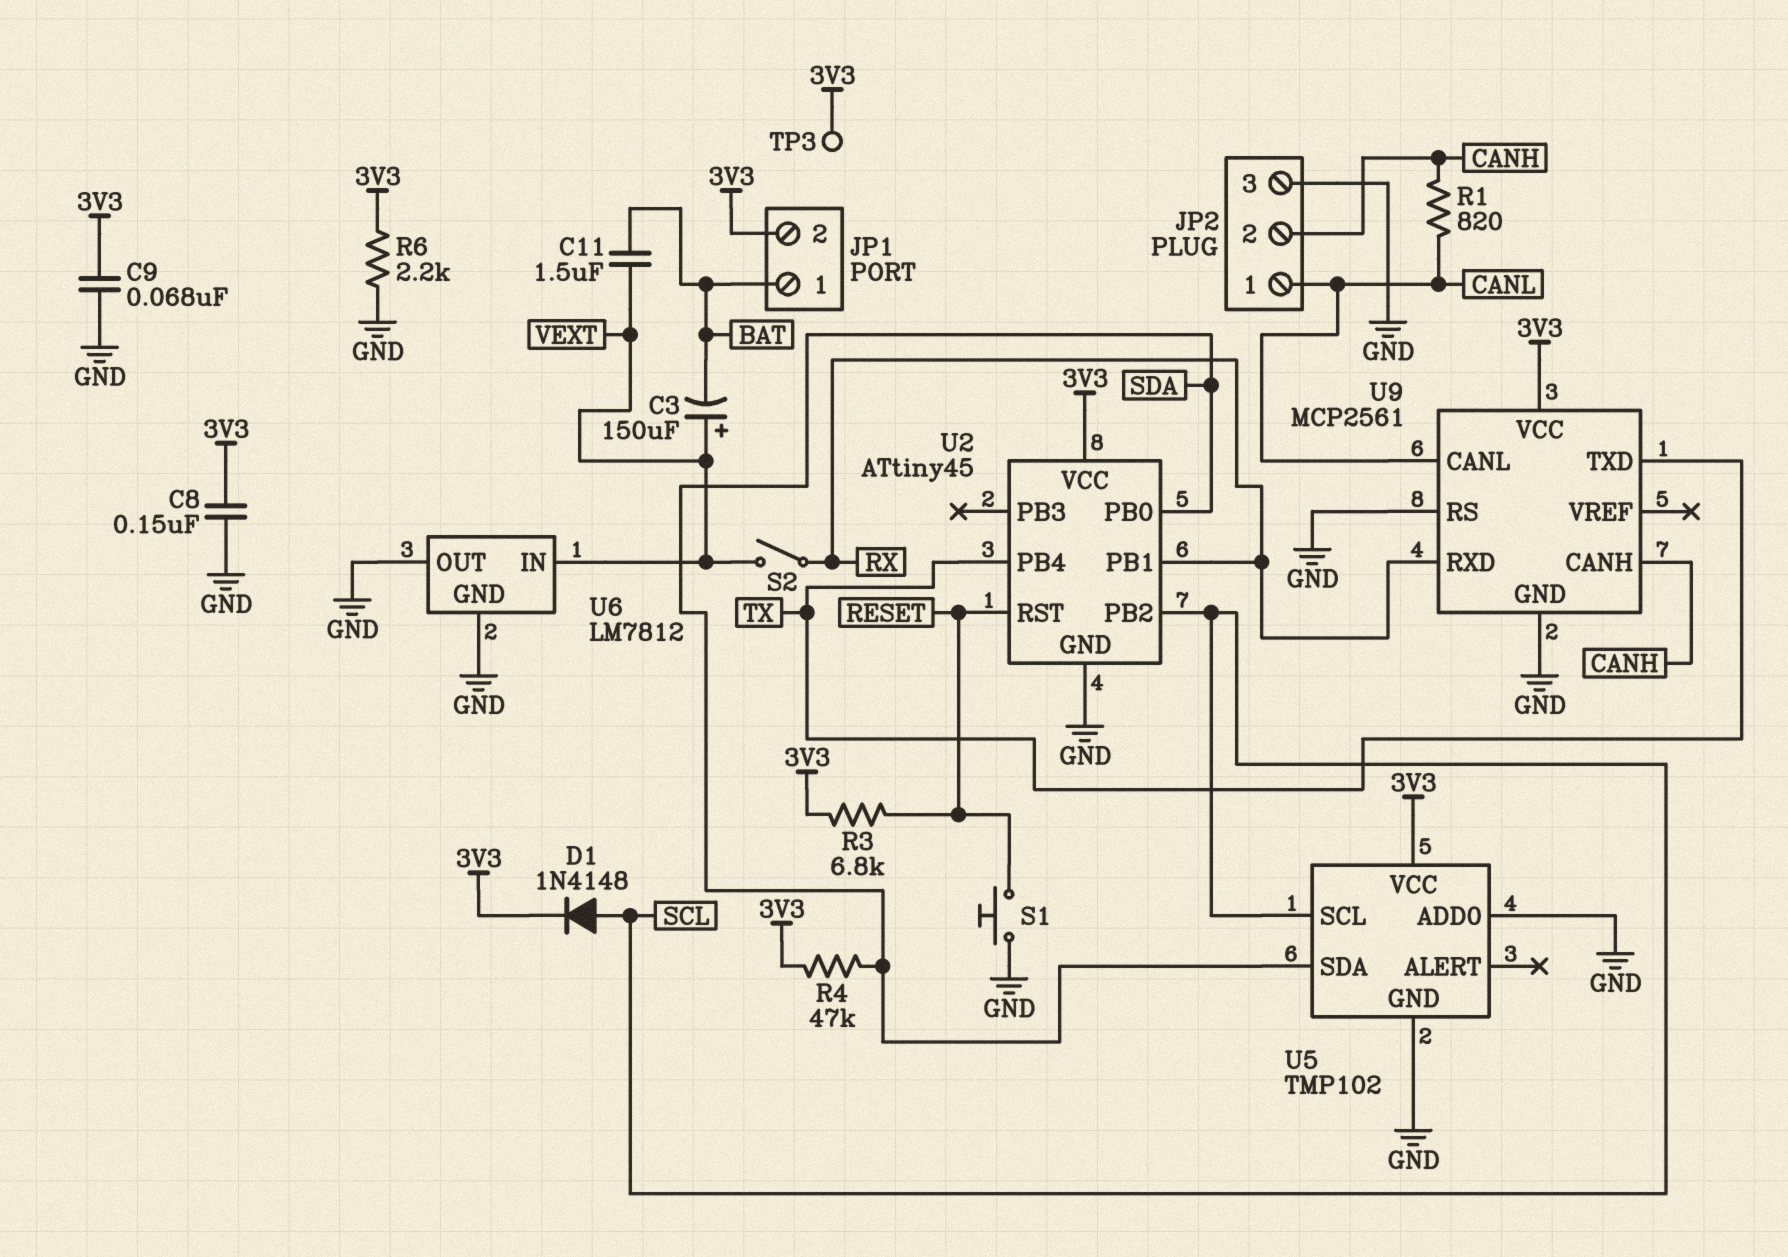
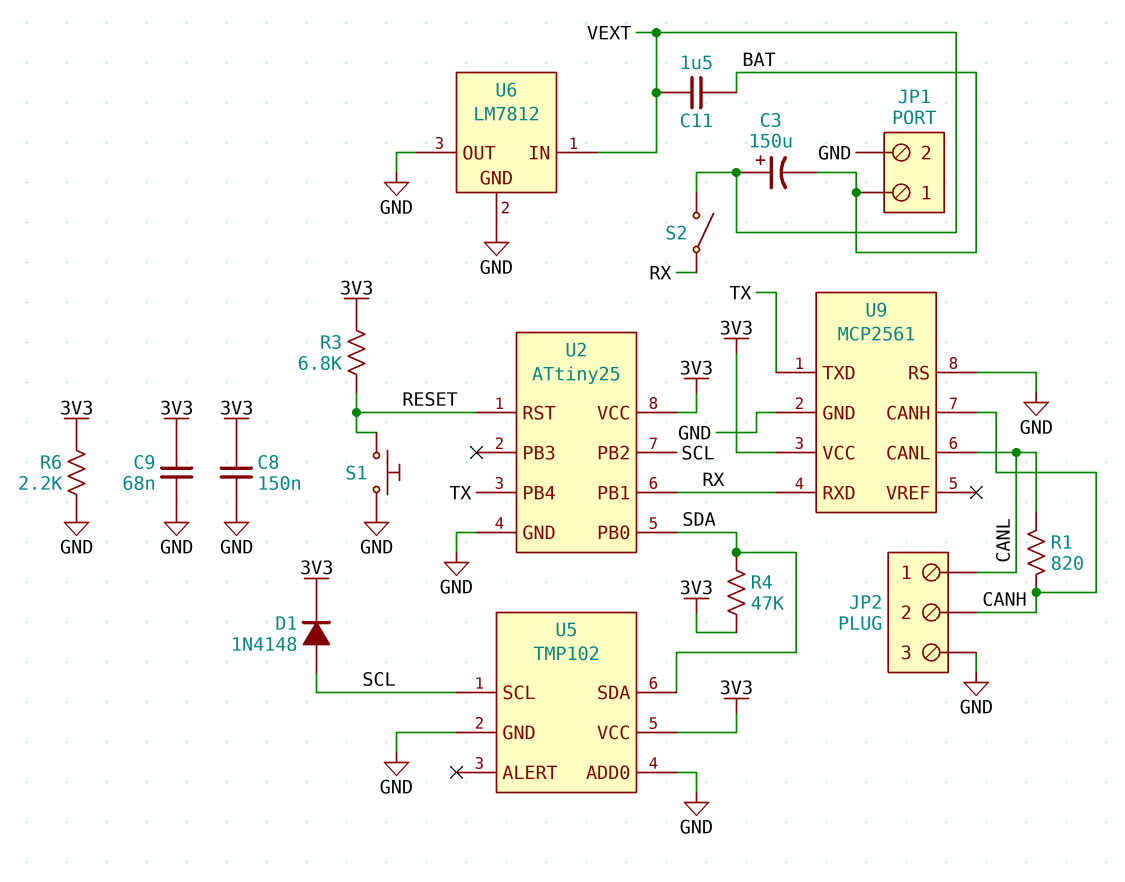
JP1 pin 2: 3V3 -> GND
TP3: test point (3V3) -> none
U2: ATtiny45 -> ATtiny25

